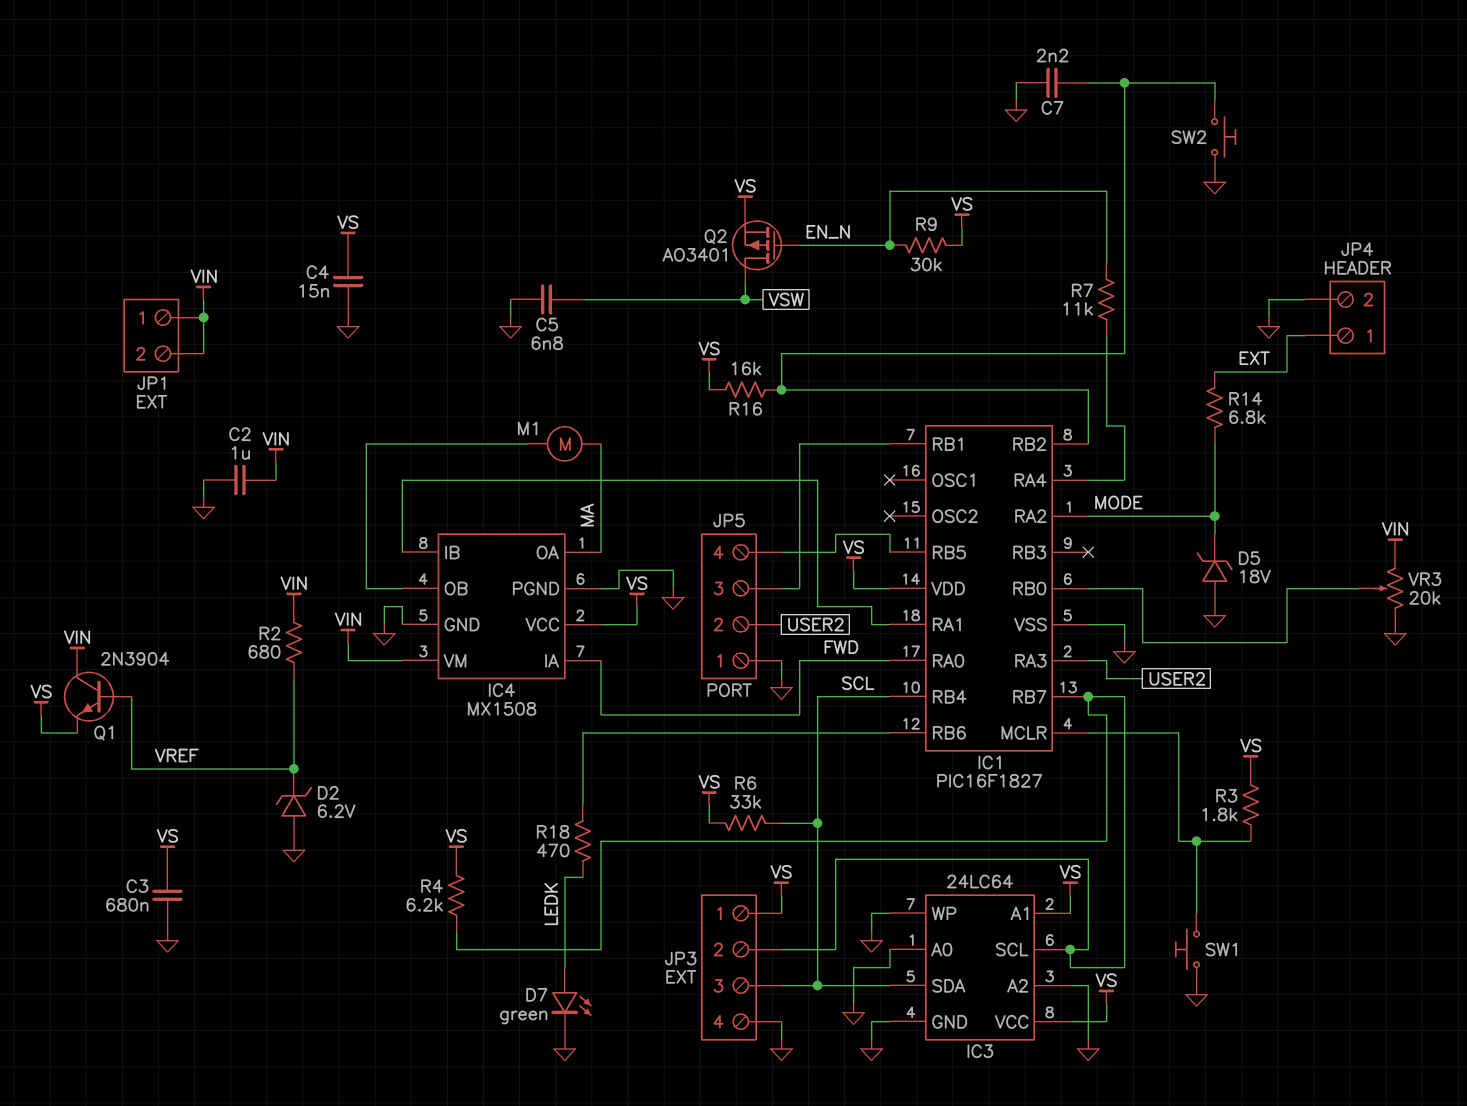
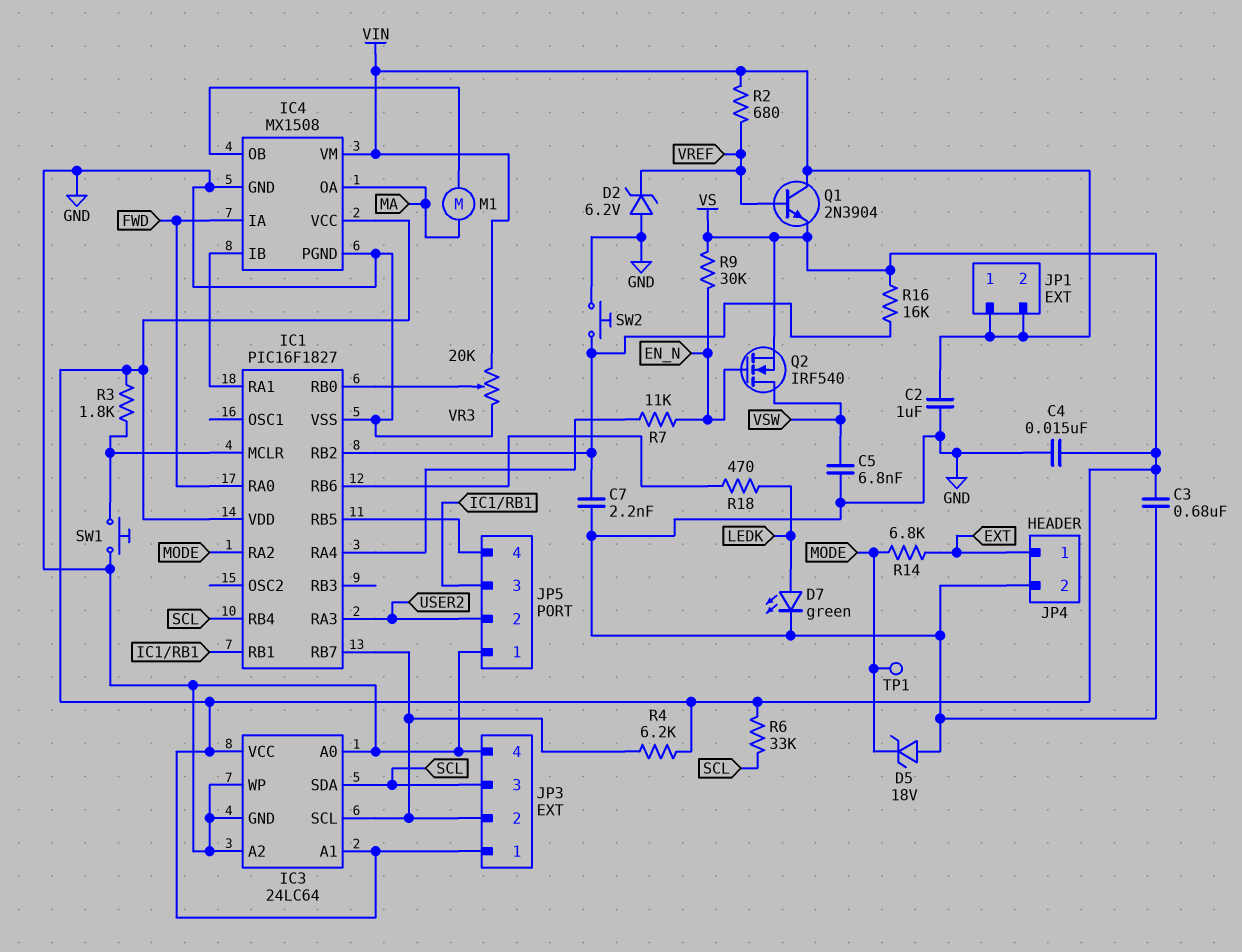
Q2: PMOS AO3401 (G EN_N, D VSW, S VS) -> NMOS IRF540 (G EN_N, D VSW, S VS)
TP1: none -> test point (MODE)

